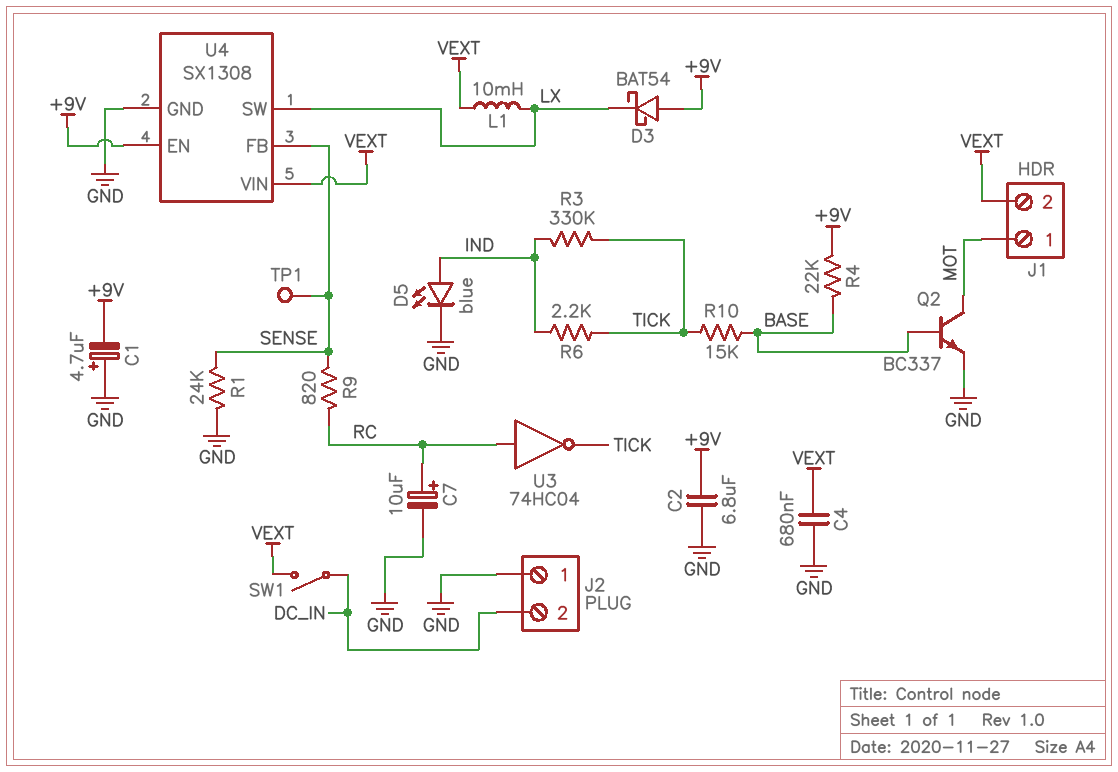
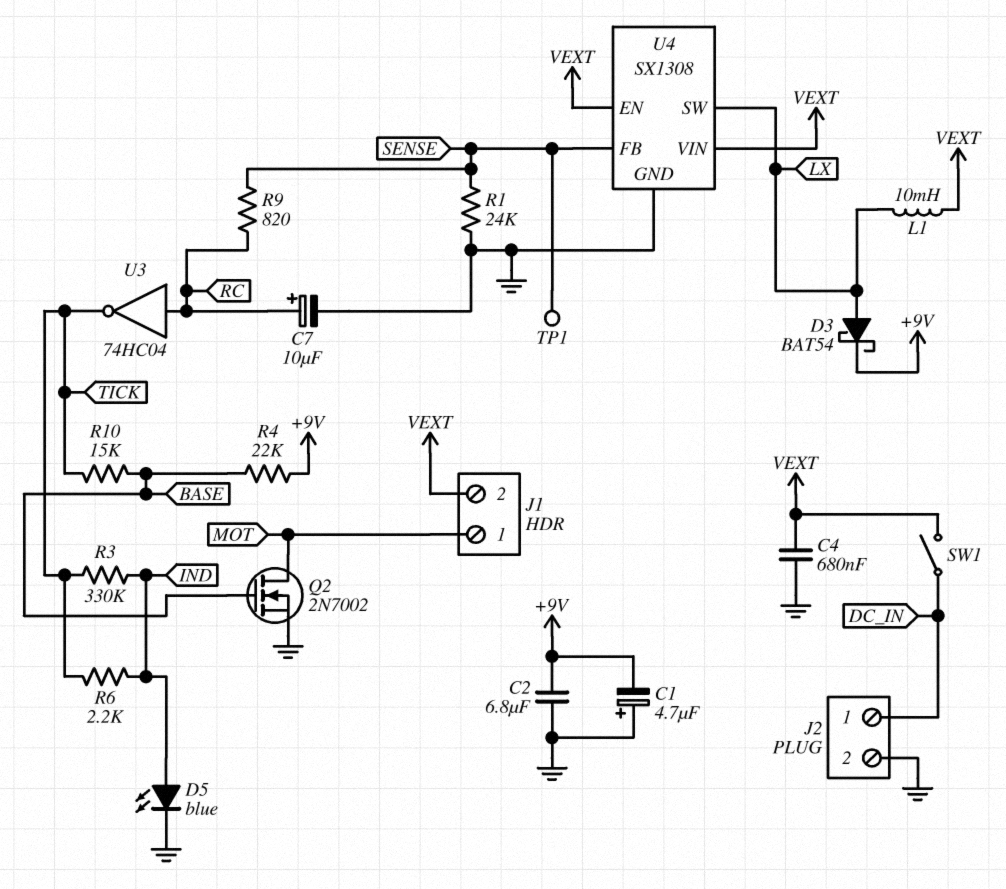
D3: schottky BAT54 (A +9V, K LX) -> schottky BAT54 (A LX, K +9V)
J2 pin 1: GND -> DC_IN
J2 pin 2: DC_IN -> GND
Q2: NPN BC337 (B BASE, C MOT, E GND) -> NMOS 2N7002 (G BASE, D MOT, S GND)
U4 pin EN: +9V -> VEXT

